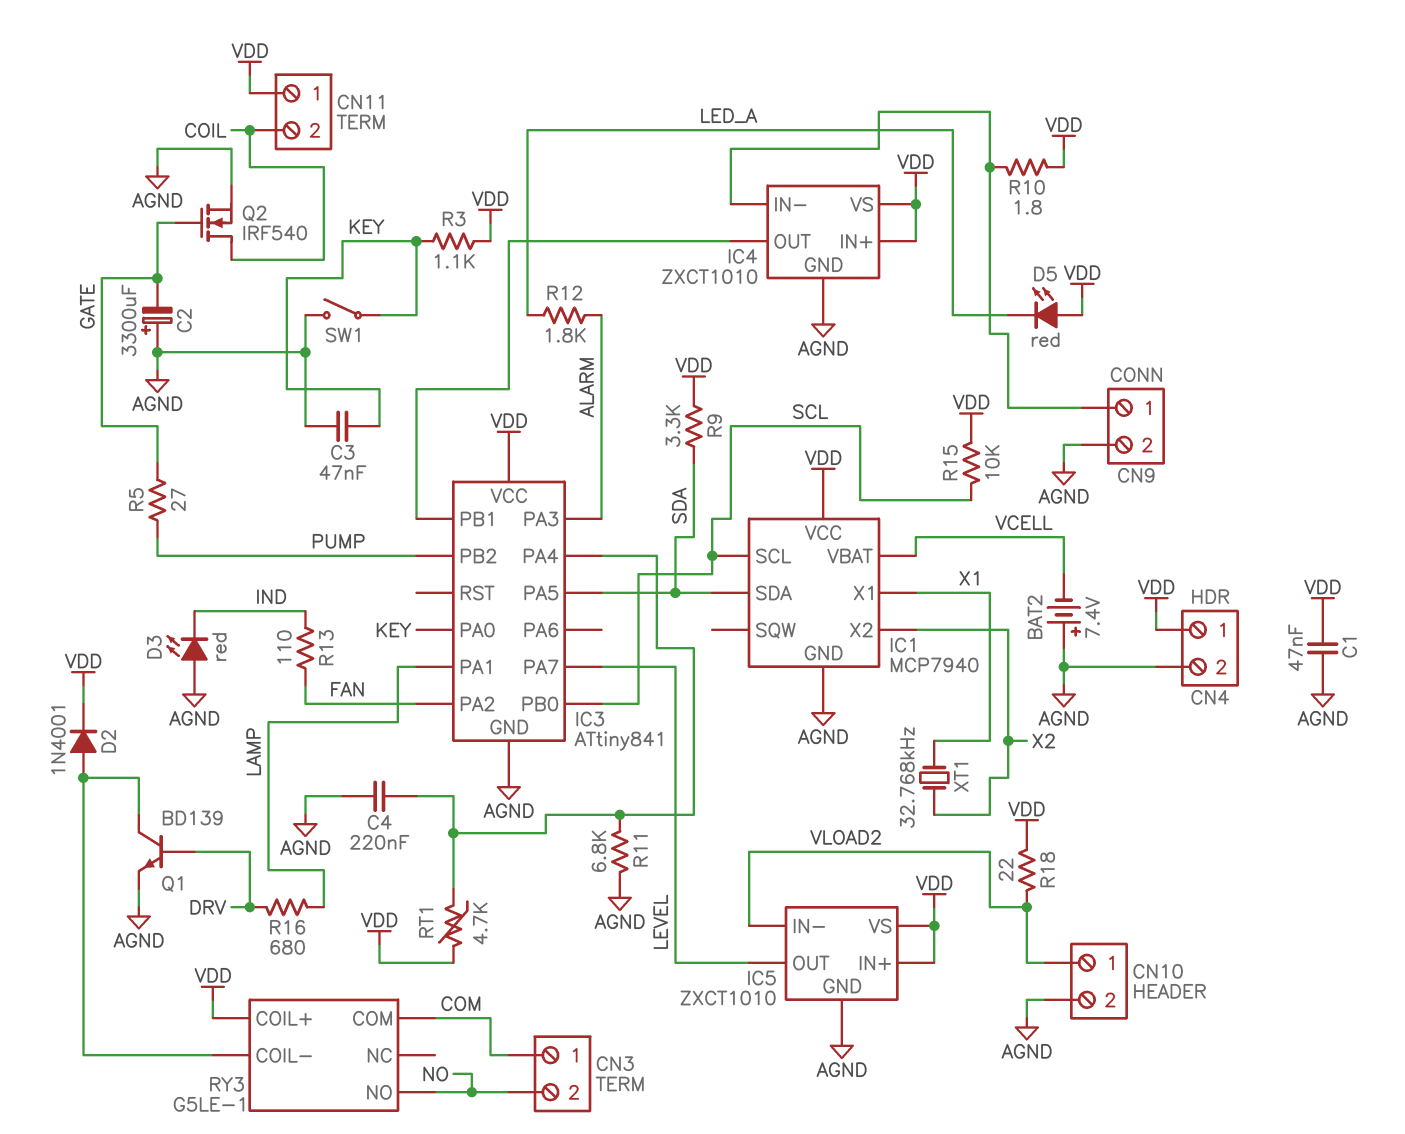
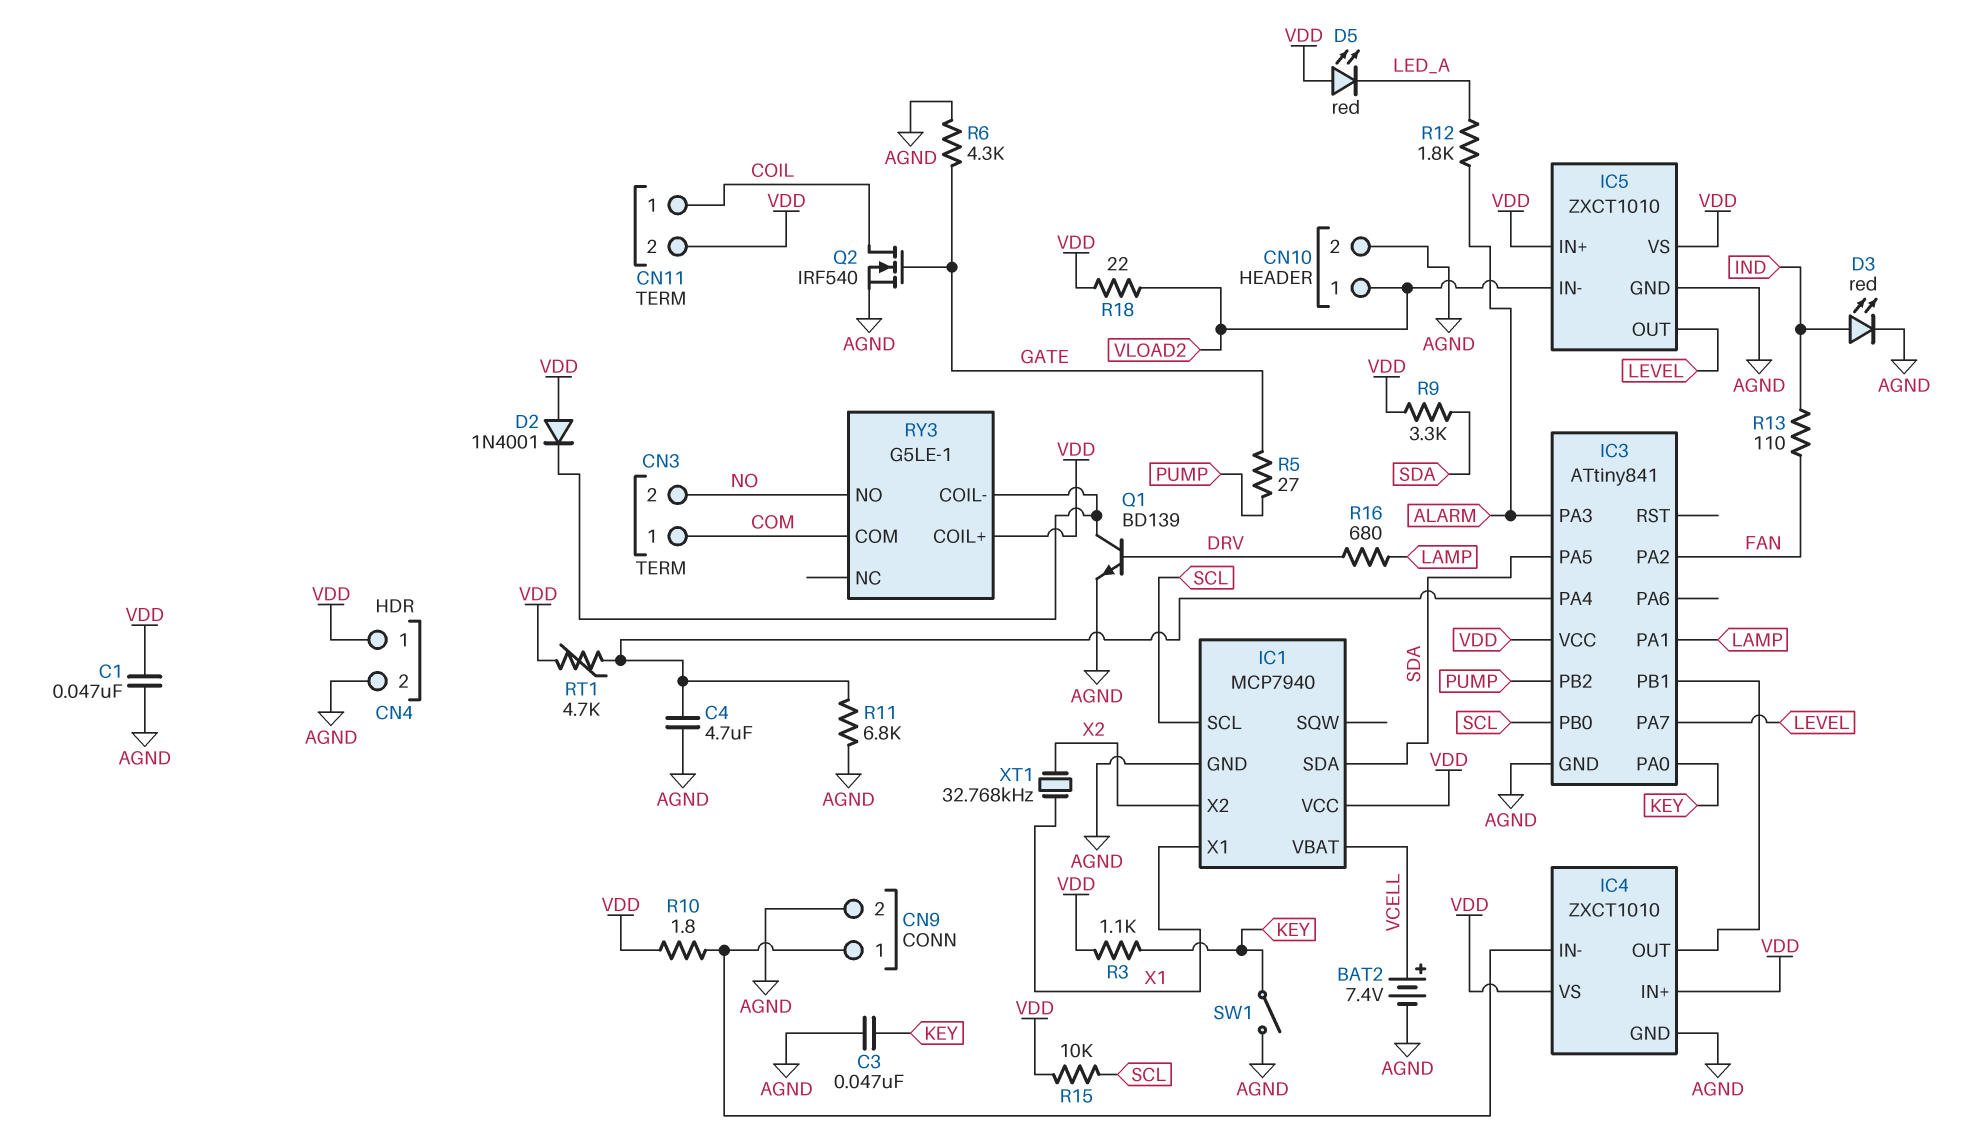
BAT2: 7.4V (plus AGND, minus VCELL) -> 7.4V (plus VCELL, minus AGND)
C2: 3300uF (plus AGND, minus GATE) -> none
C4: 220nF (AGND, IC3/PA4) -> 4.7uF (AGND, IC3/PA4)
CN11 pin 1: VDD -> COIL
CN11 pin 2: COIL -> VDD
D2: diode 1N4001 (A RY3/COIL-, K VDD) -> diode 1N4001 (A VDD, K RY3/COIL-)
D3: LED red (A AGND, K IND) -> LED red (A IND, K AGND)
R6: none -> 4.3k (AGND, GATE)

